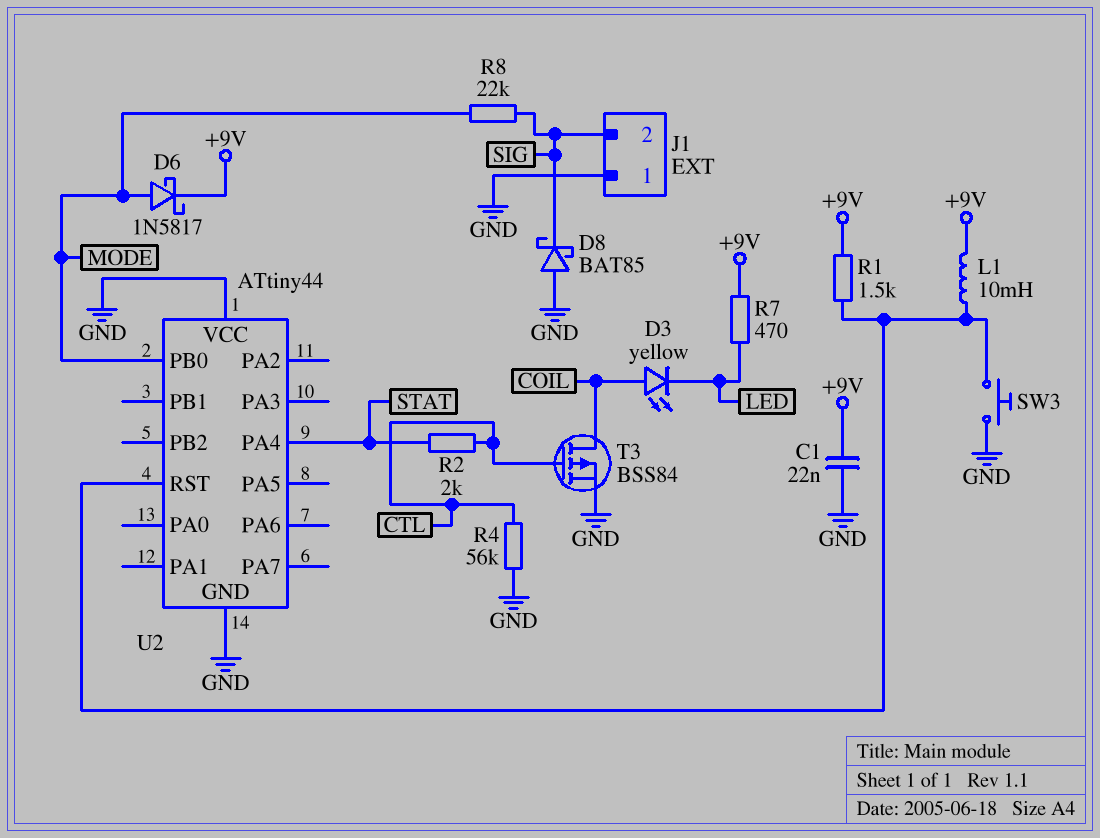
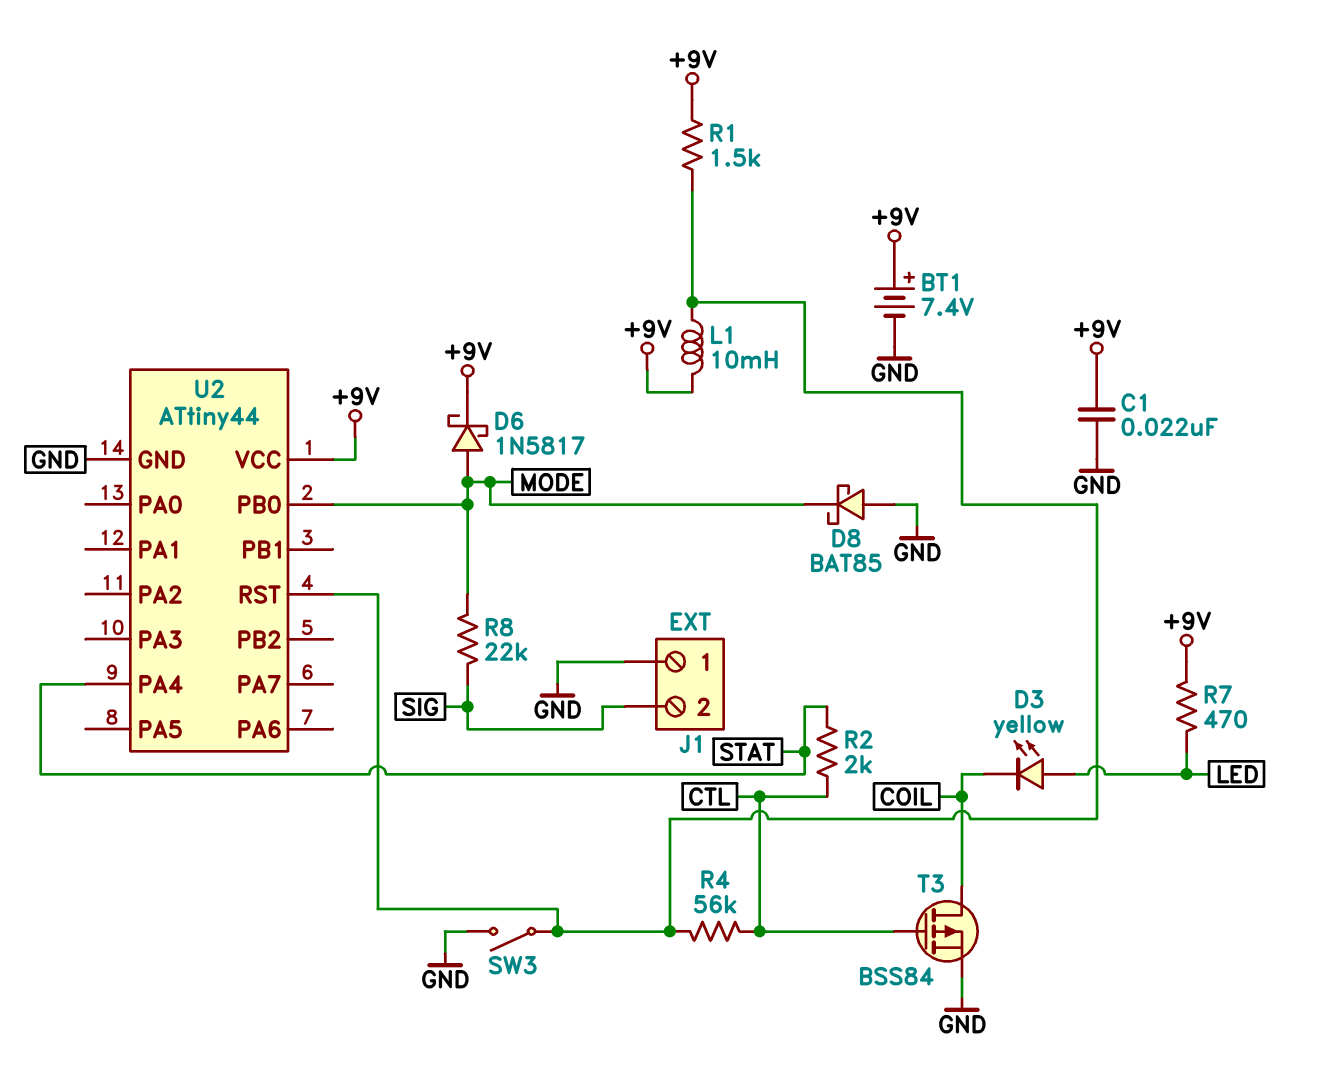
BT1: none -> 7.4V (plus +9V, minus GND)
D3: LED yellow (A COIL, K LED) -> LED yellow (A LED, K COIL)
D8: schottky BAT85 (A GND, K SIG) -> schottky BAT85 (A GND, K MODE)
R4: 56k (CTL, GND) -> 56k (CTL, U2/RST)
SW3: button (GND, U2/RST) -> switch (GND, U2/RST)
U2 pin VCC: GND -> +9V

